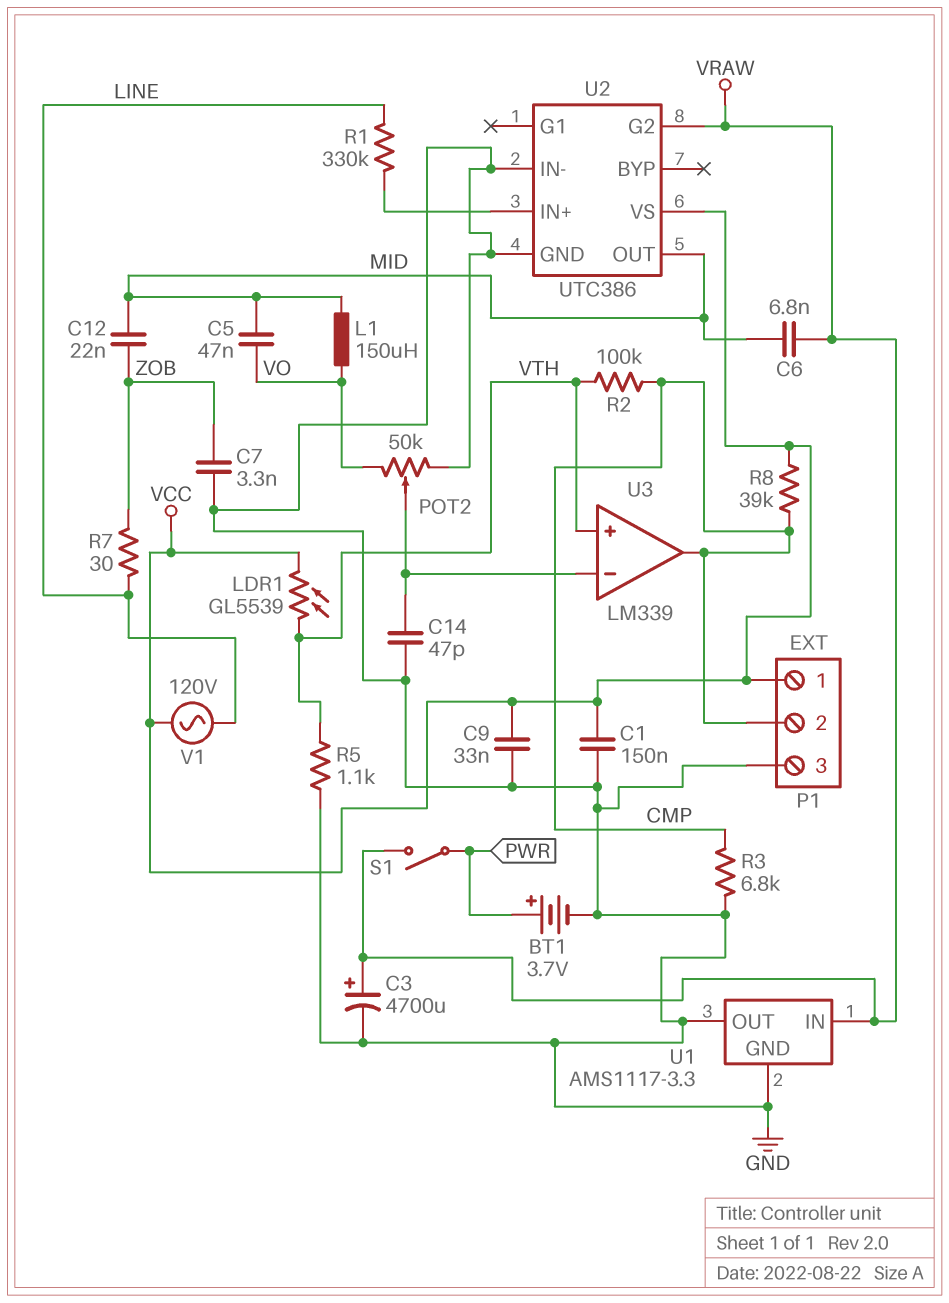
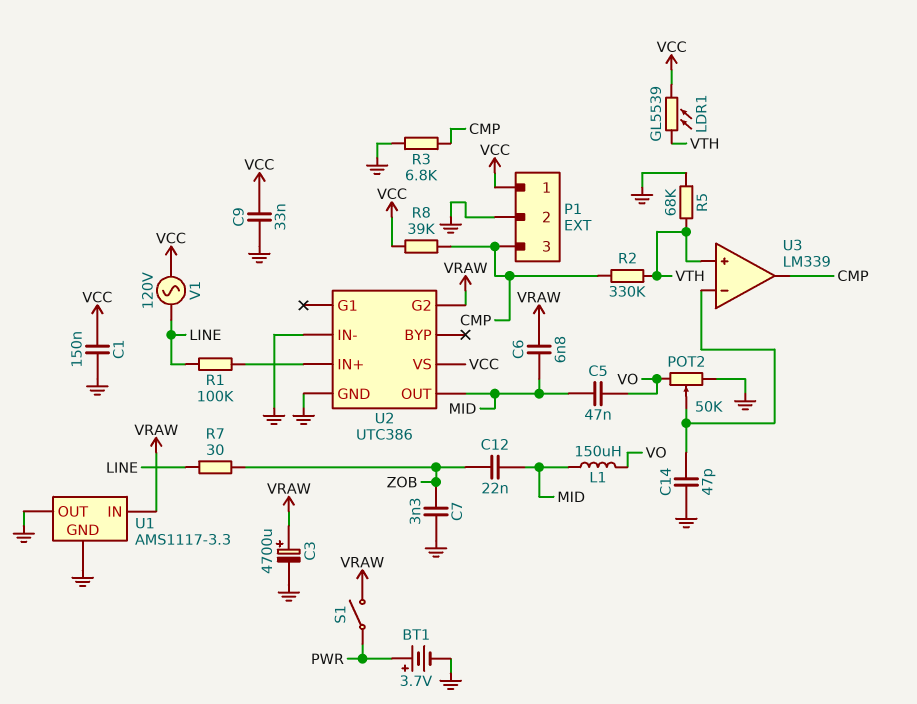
P1 pin 2: CMP -> GND
P1 pin 3: GND -> CMP
R1: 330k (LINE, U2/IN+) -> 100k (LINE, U2/IN+)
R2: 100k (CMP, VTH) -> 330k (CMP, VTH)
R5: 1.1k (GND, VTH) -> 68k (GND, VTH)

